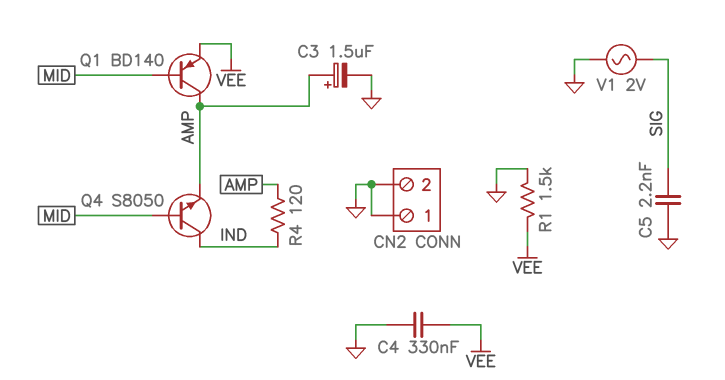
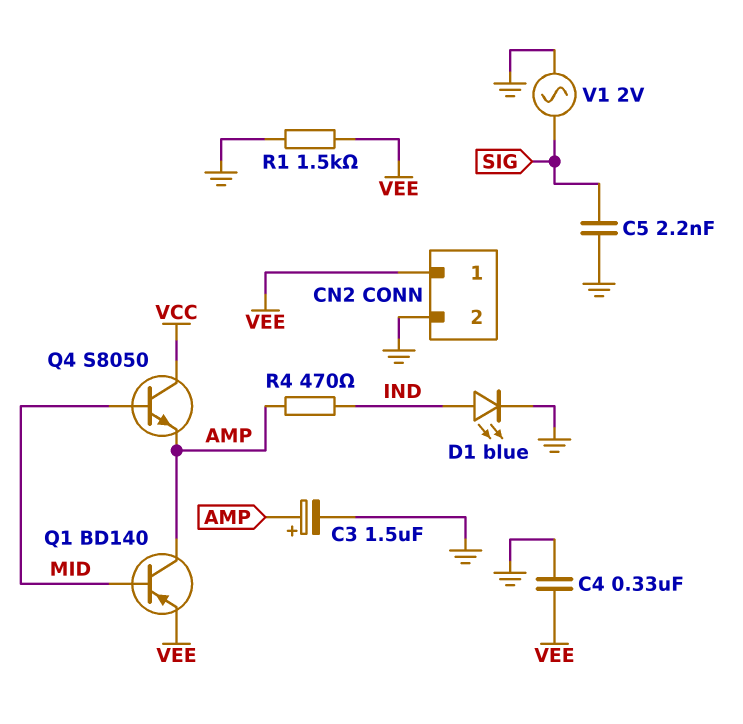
CN2 pin 1: GND -> VEE
D1: none -> LED blue (A IND, K GND)
Q4: NPN S8050 (B MID, C IND, E AMP) -> NPN S8050 (B MID, C VCC, E AMP)
R4: 120 (AMP, IND) -> 470 (AMP, IND)

